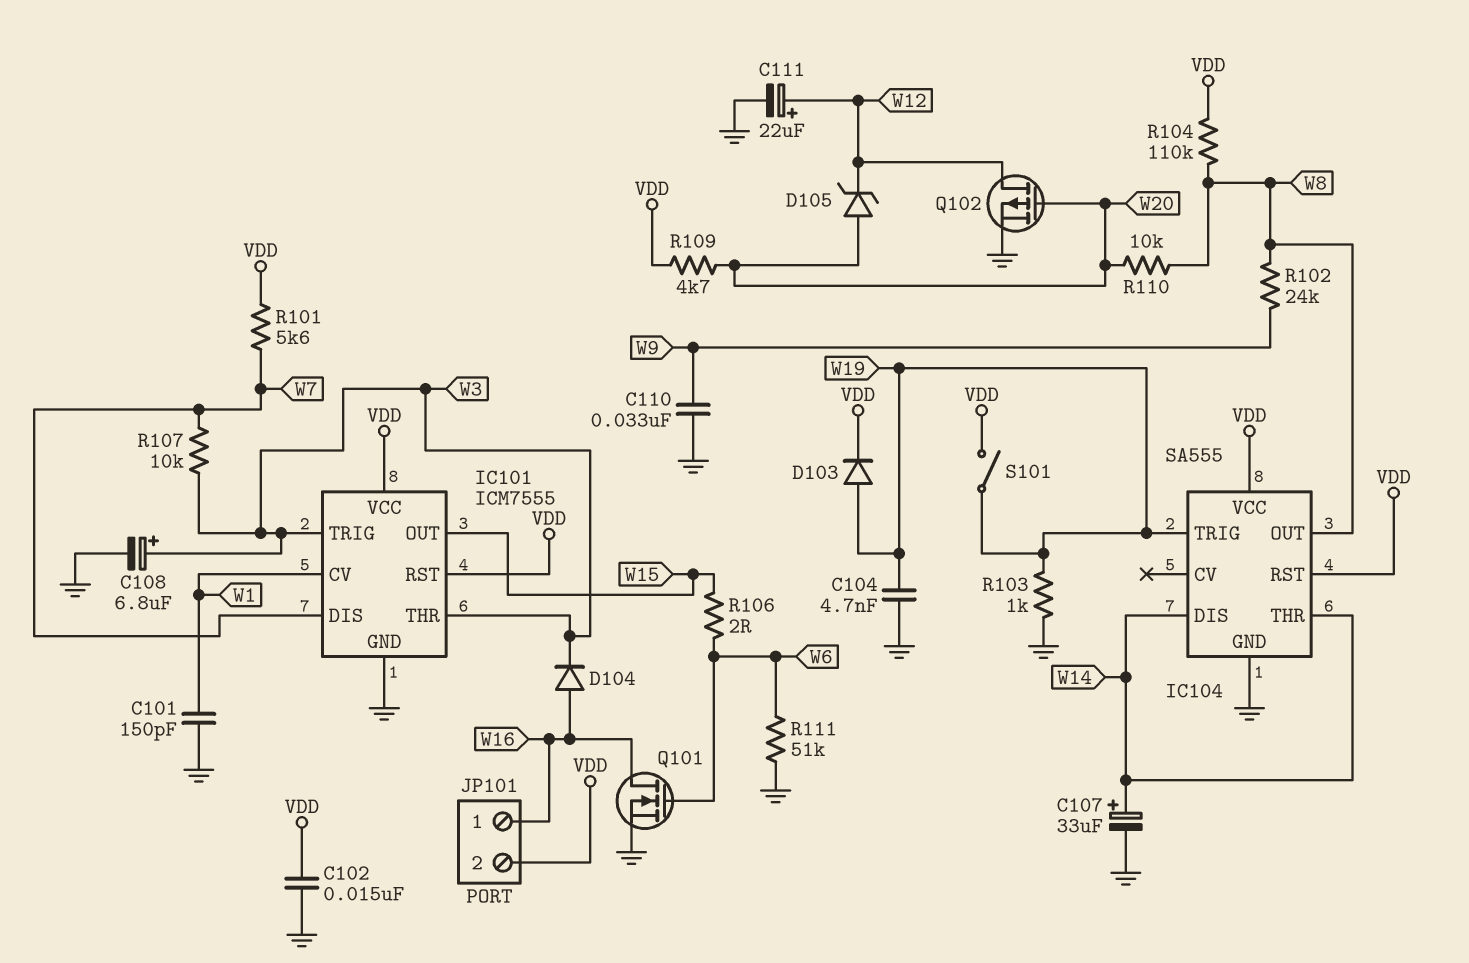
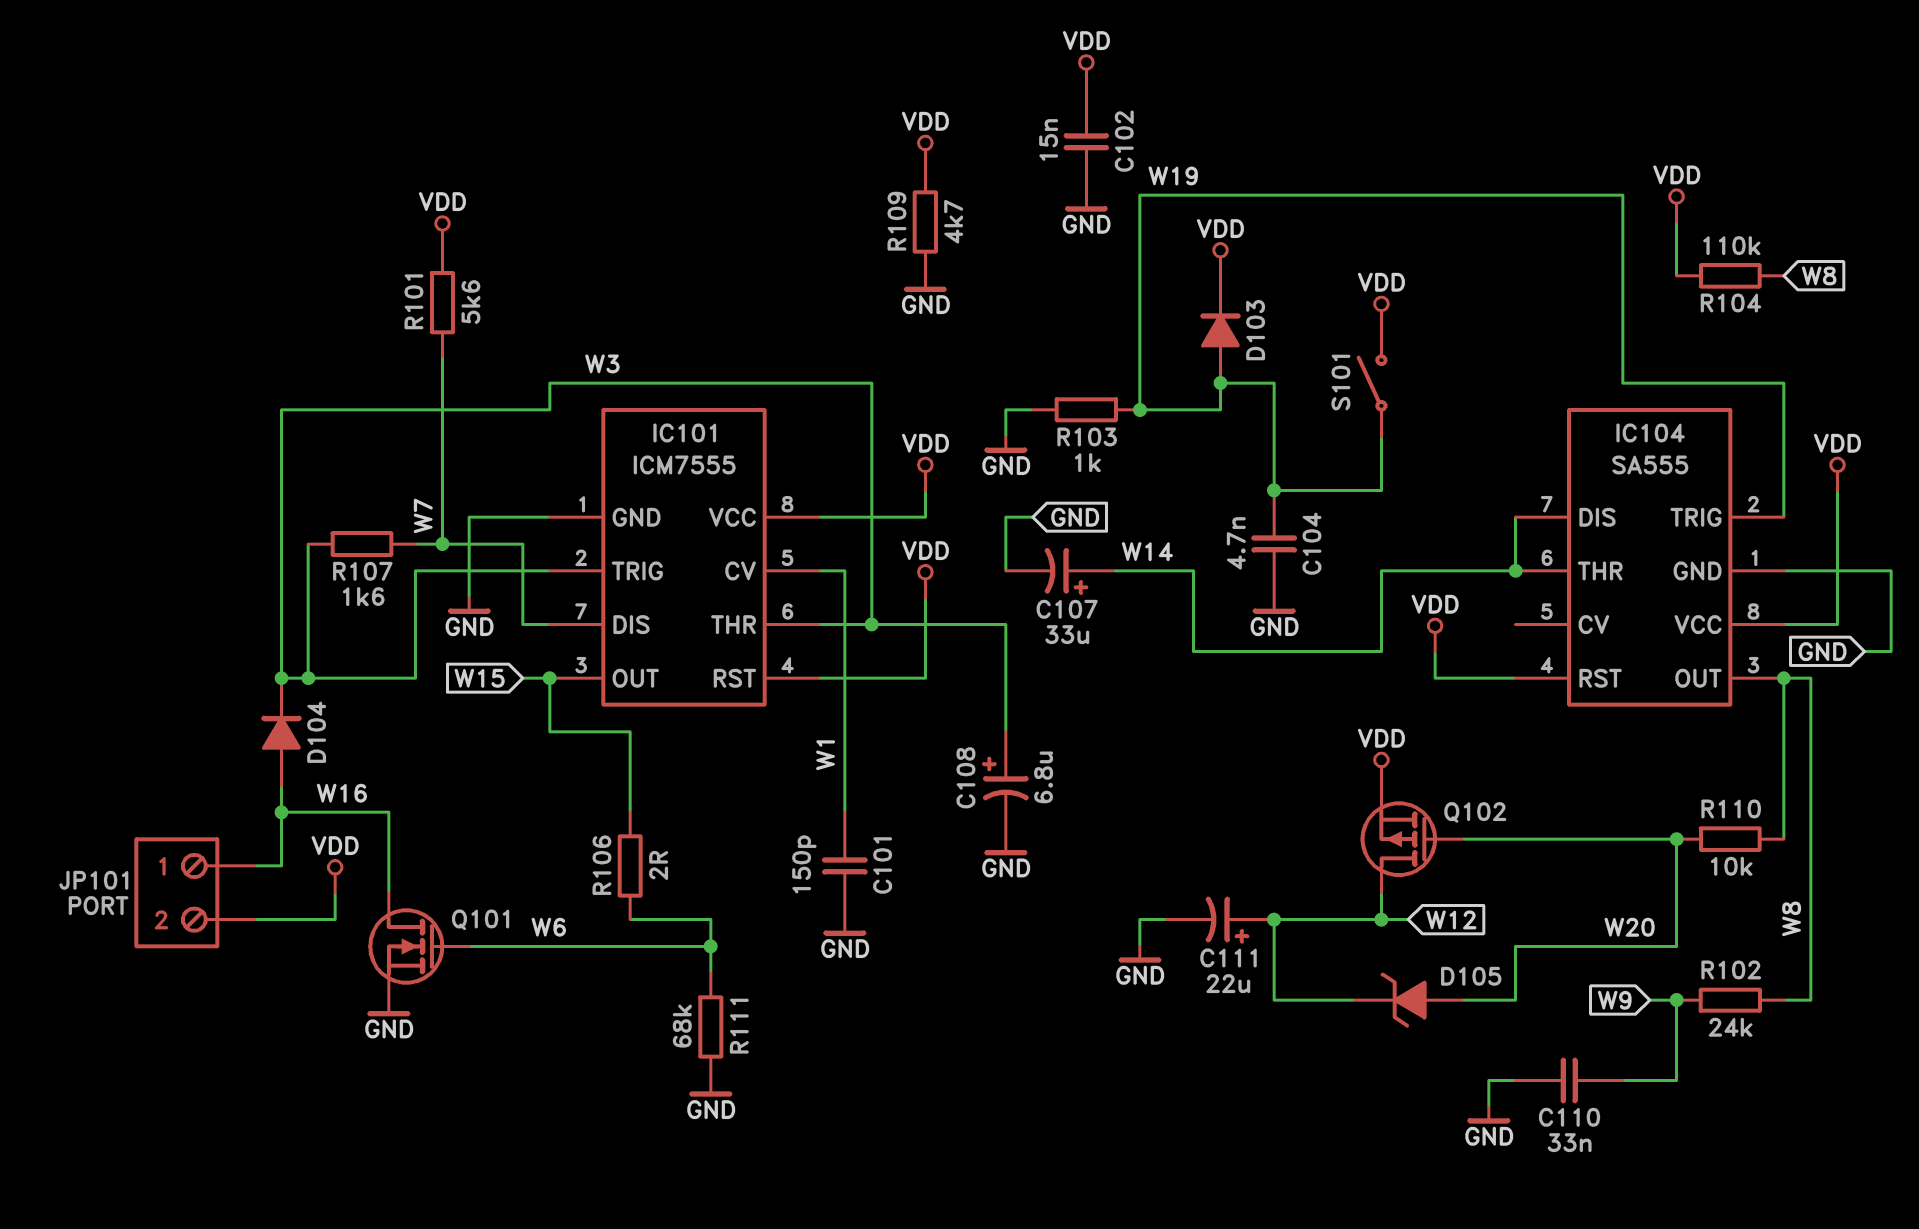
Q102: PMOS (G W20, D W12, S GND) -> PMOS (G W20, D W12, S VDD)
R107: 10k (W3, W7) -> 1.6k (W3, W7)
R109: 4.7k (VDD, W20) -> 4.7k (GND, VDD)
R111: 51k (GND, W6) -> 68k (GND, W6)

